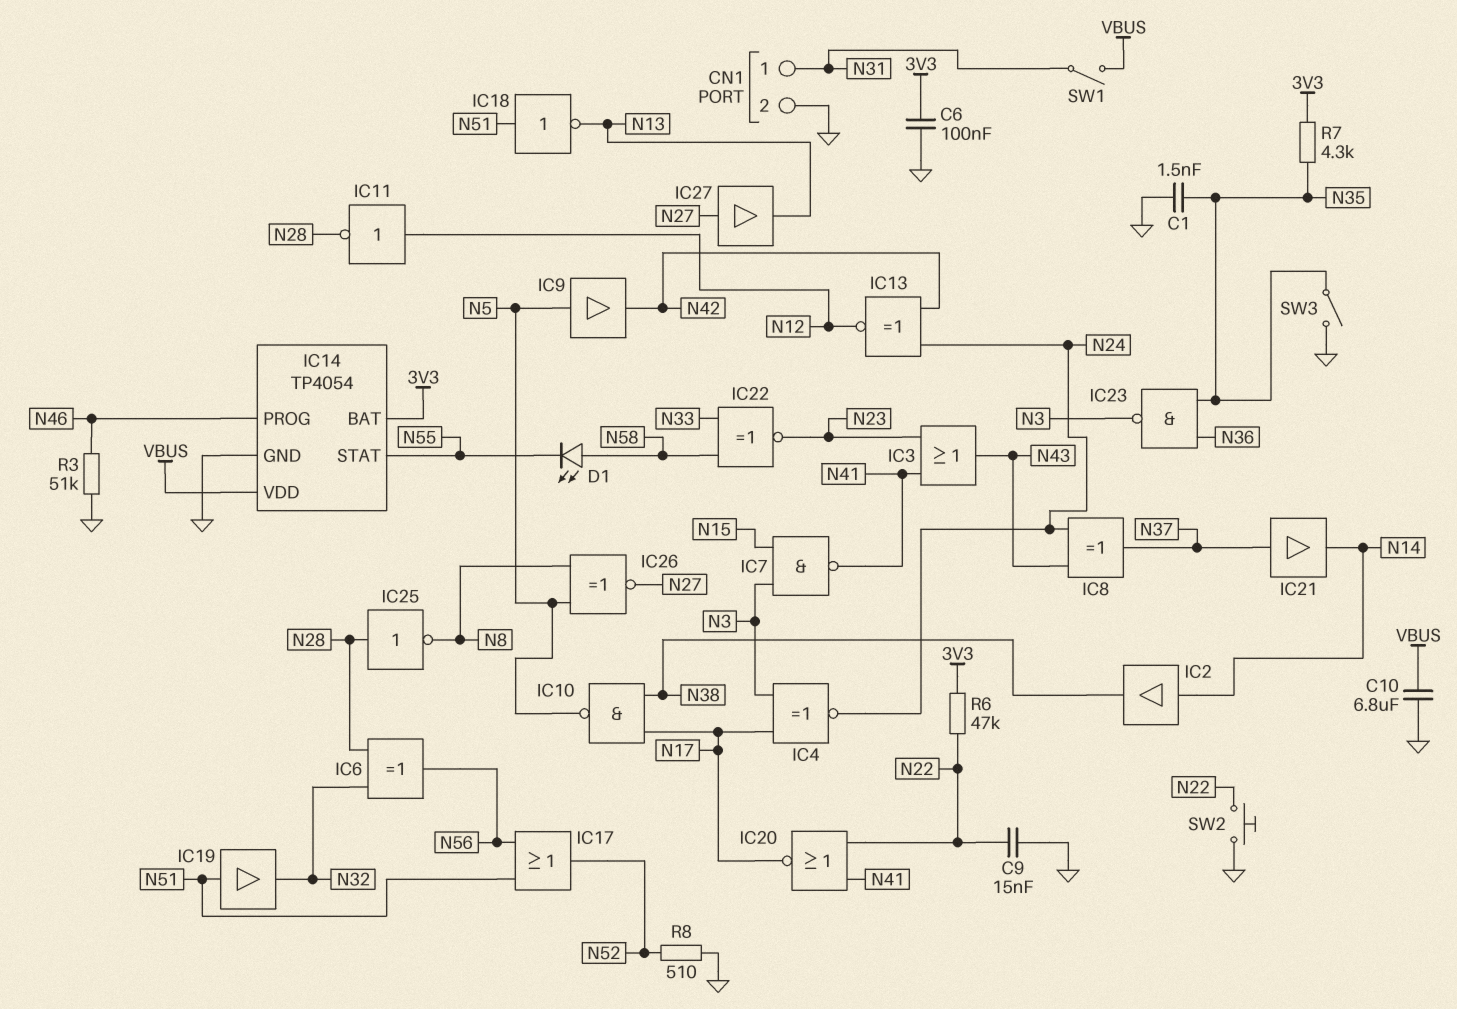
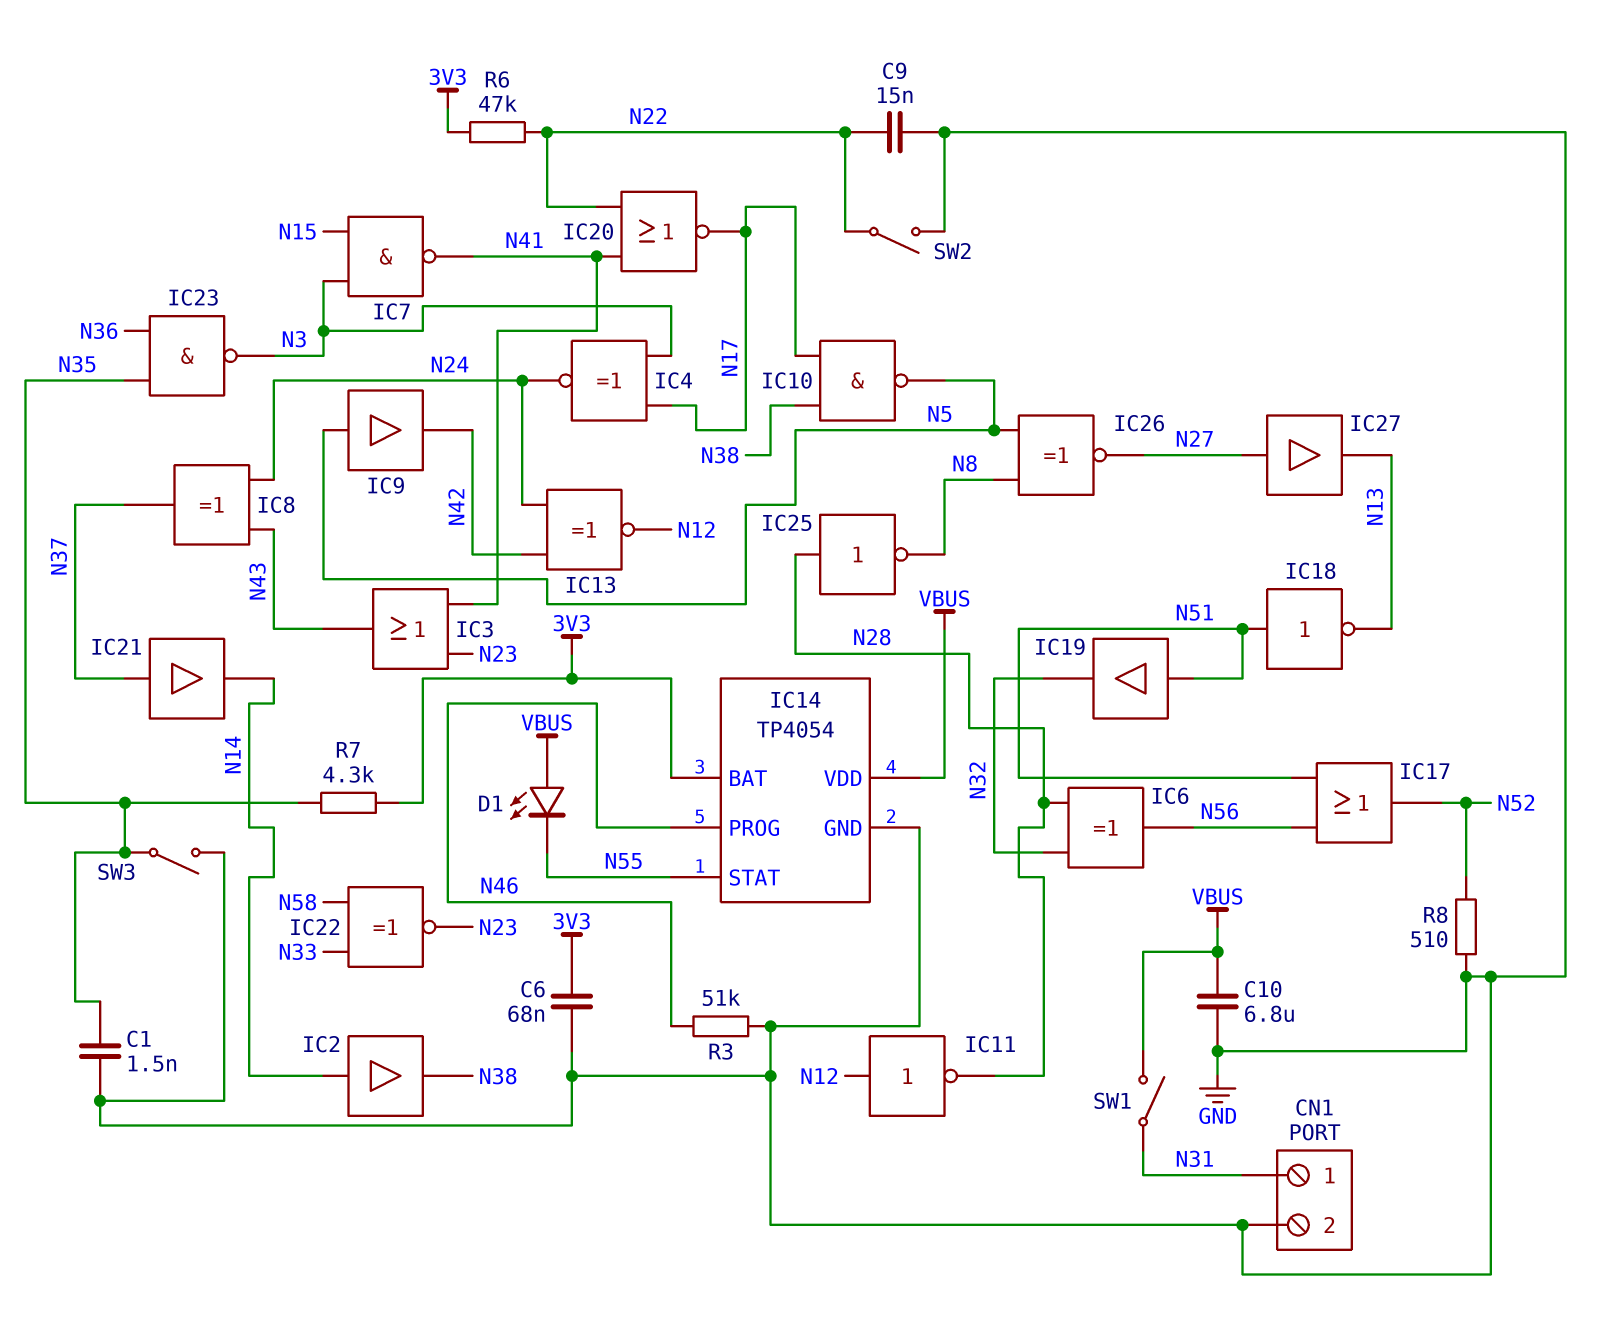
C6: 100nF (3V3, GND) -> 68nF (3V3, GND)
D1: LED (A N58, K N55) -> LED (A VBUS, K N55)
SW2: button (GND, N22) -> switch (GND, N22)

